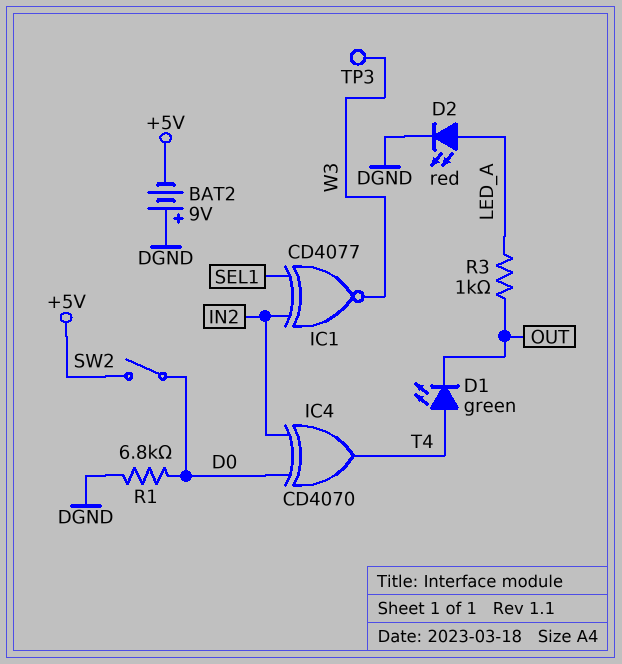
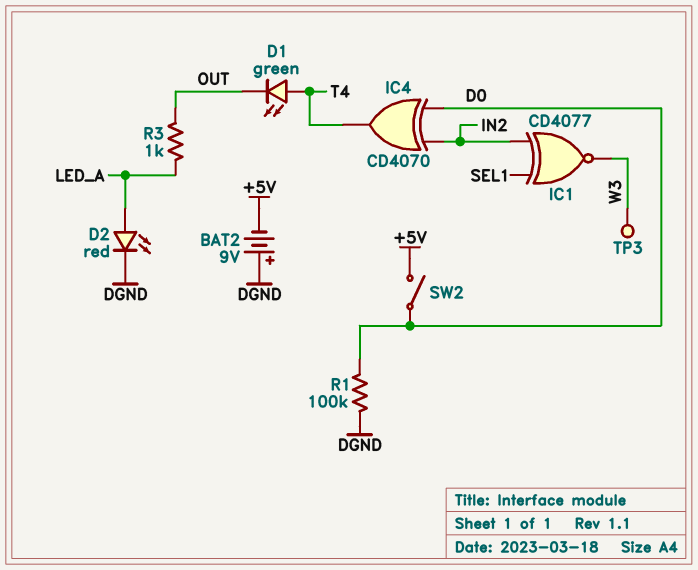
R1: 6.8k (D0, DGND) -> 100k (D0, DGND)

